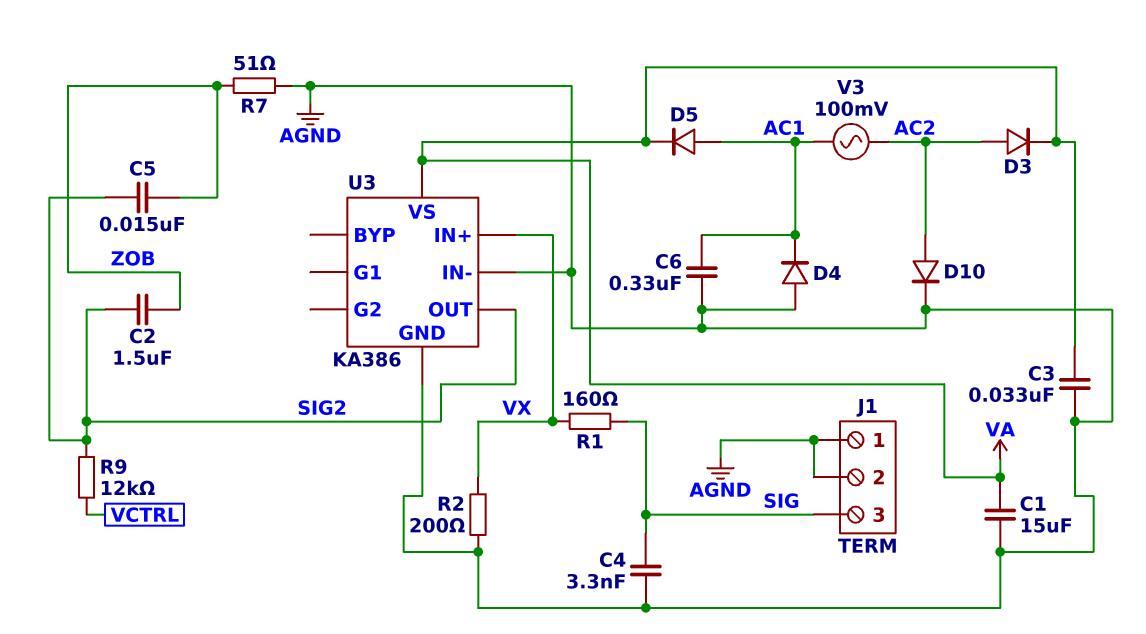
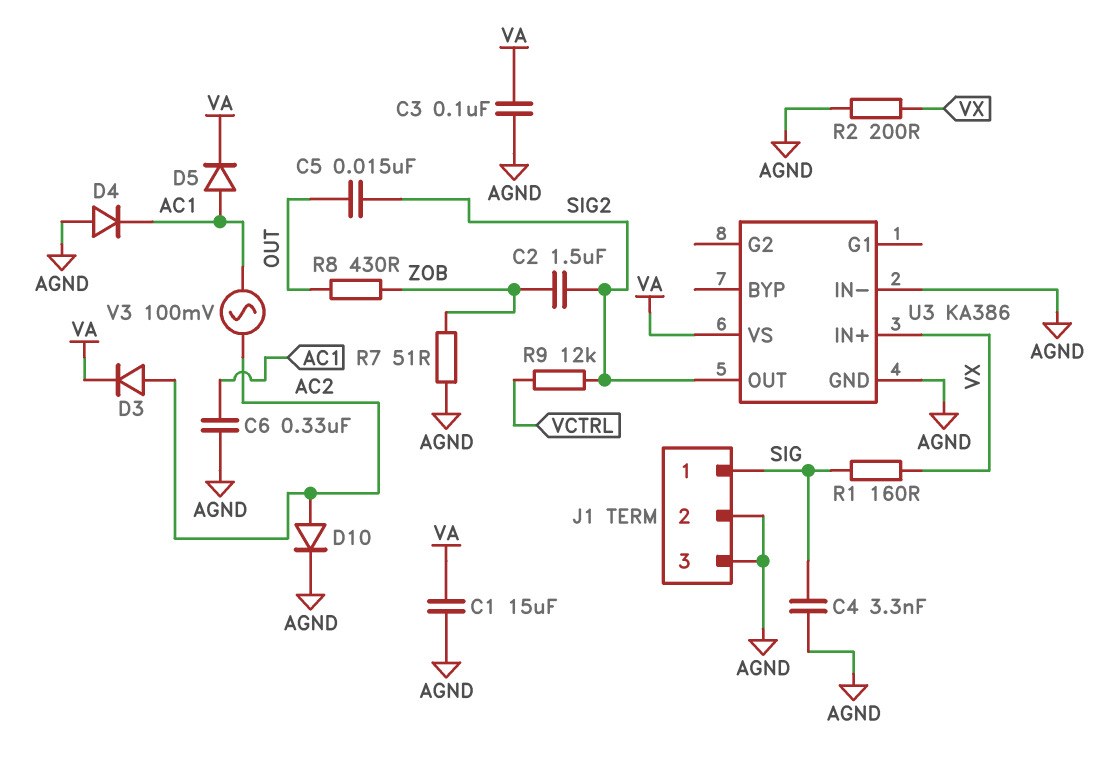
C3: 33nF (AGND, VA) -> 100nF (AGND, VA)
C5: 15nF (SIG2, ZOB) -> 15nF (OUT, SIG2)
J1 pin 1: AGND -> SIG
J1 pin 3: SIG -> AGND
R8: none -> 430 (OUT, ZOB)

